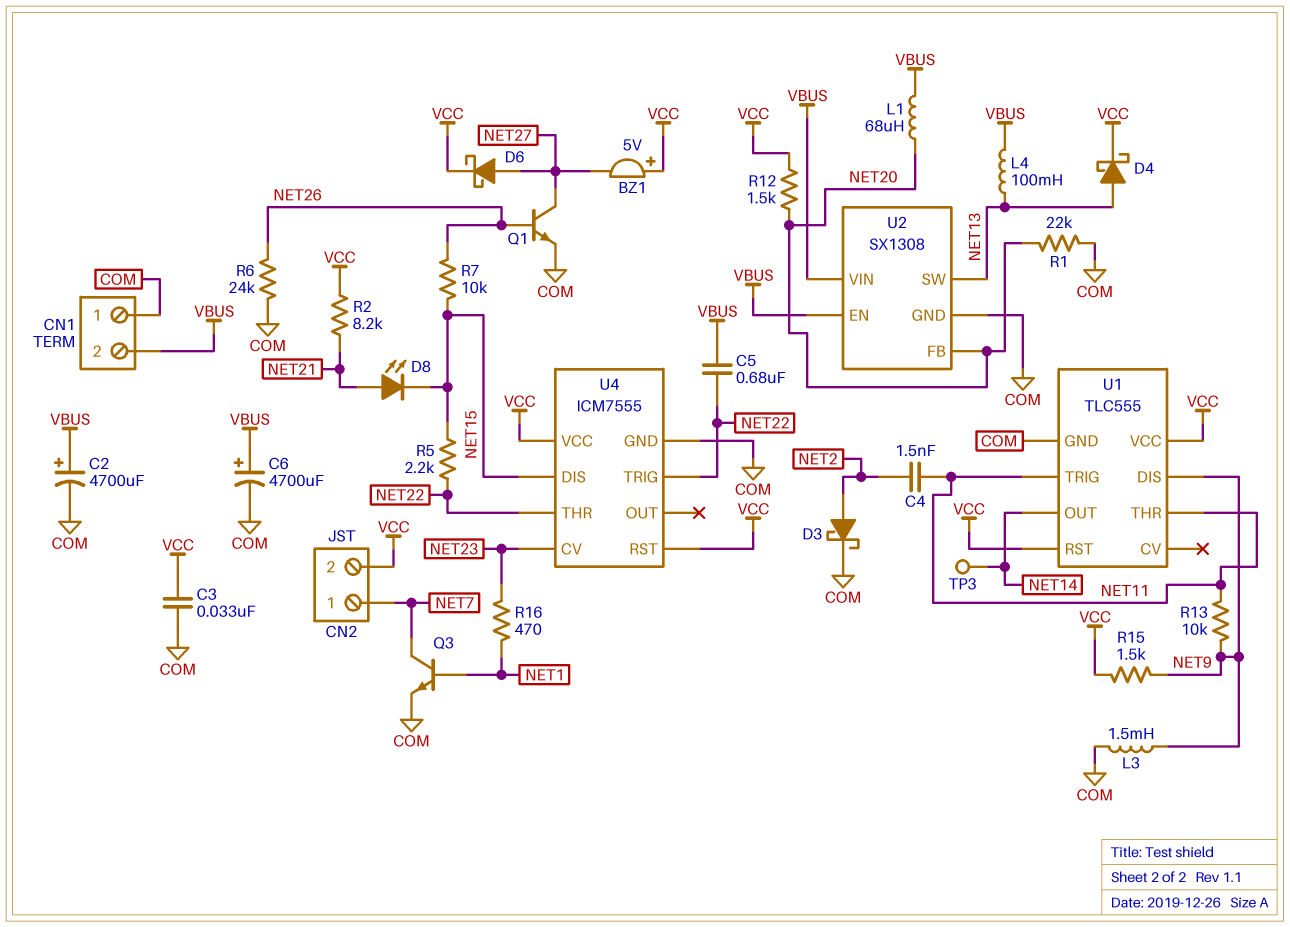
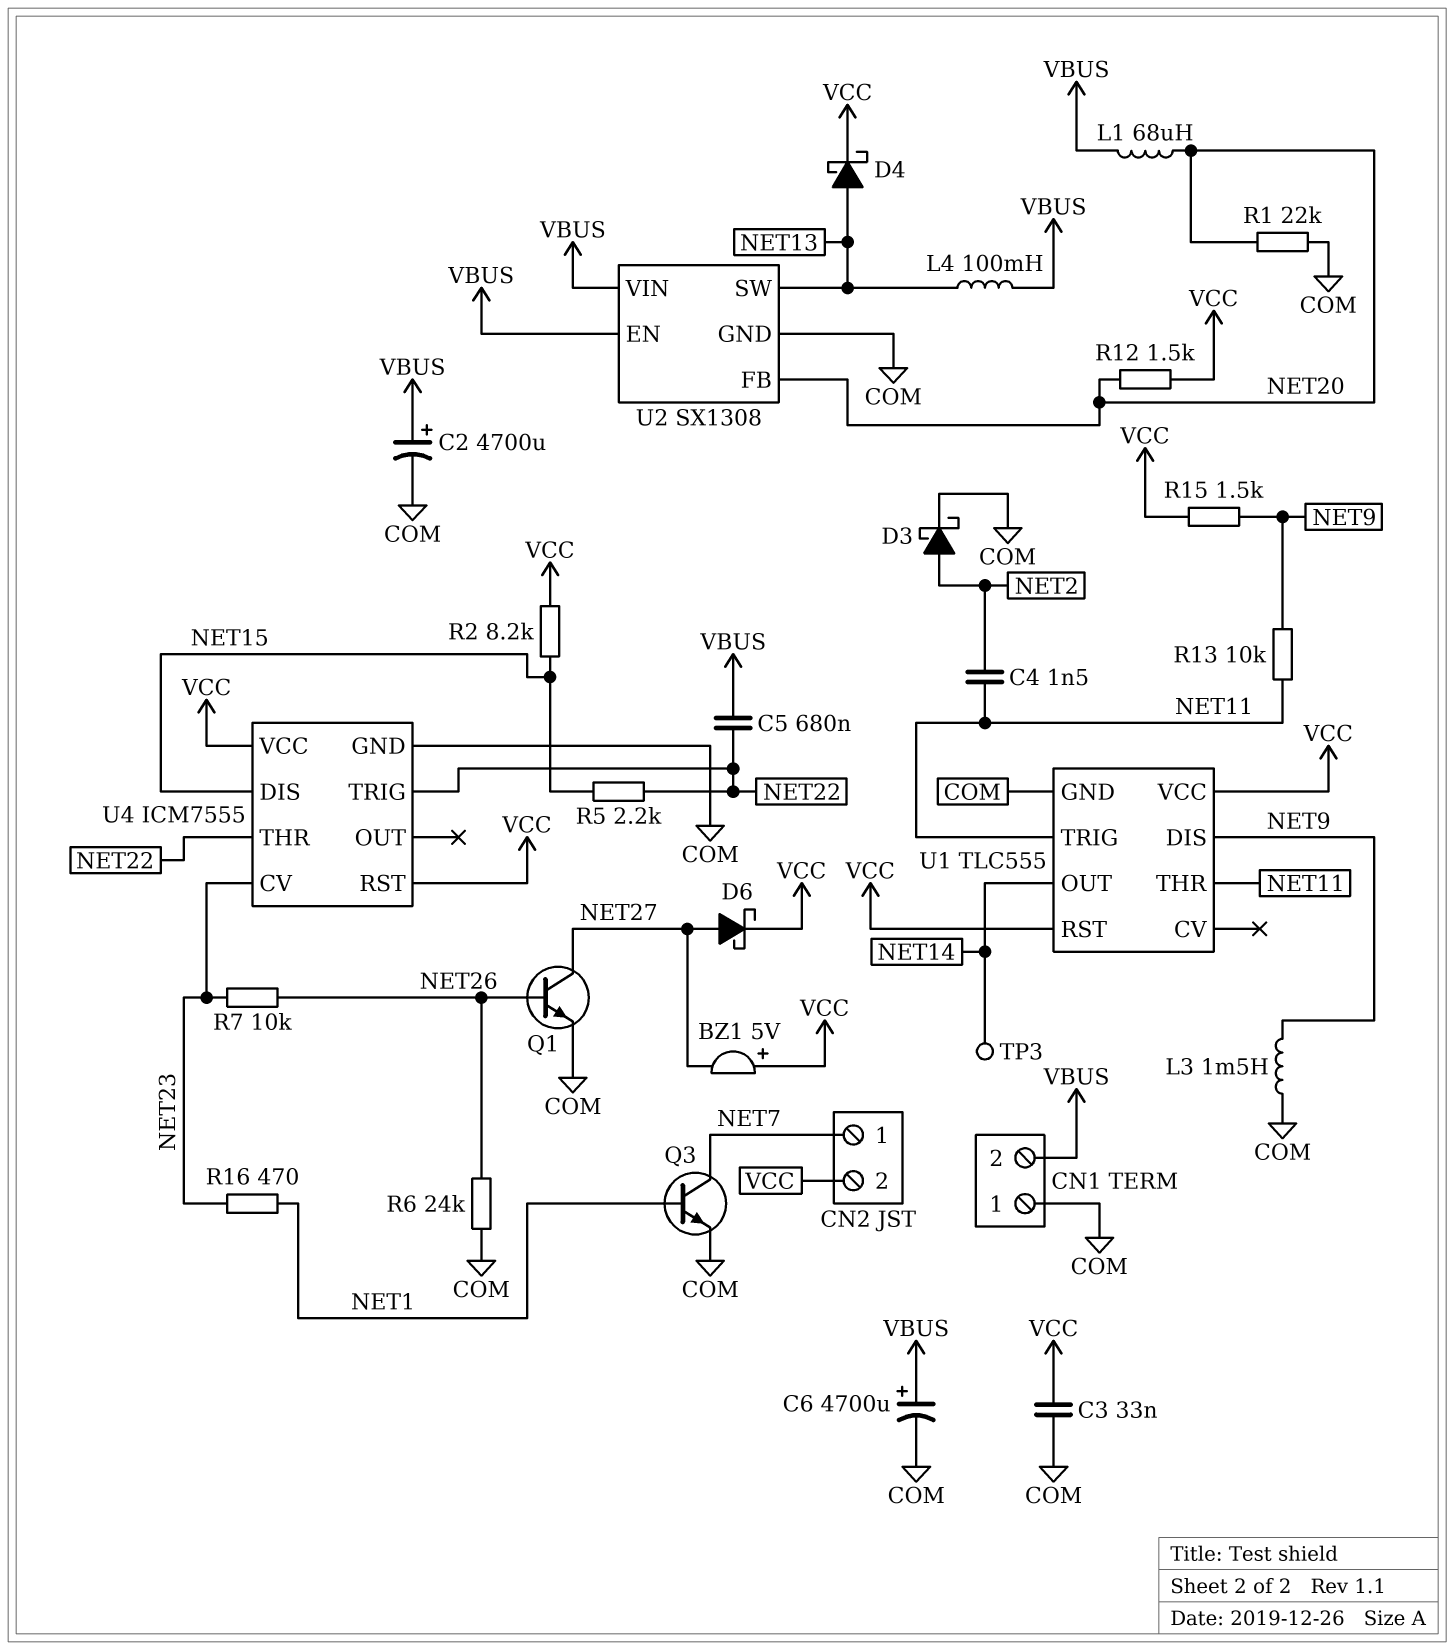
D8: LED (A NET21, K NET15) -> none
R2: 8.2k (NET21, VCC) -> 8.2k (NET15, VCC)
R7: 10k (NET15, NET26) -> 10k (NET23, NET26)

